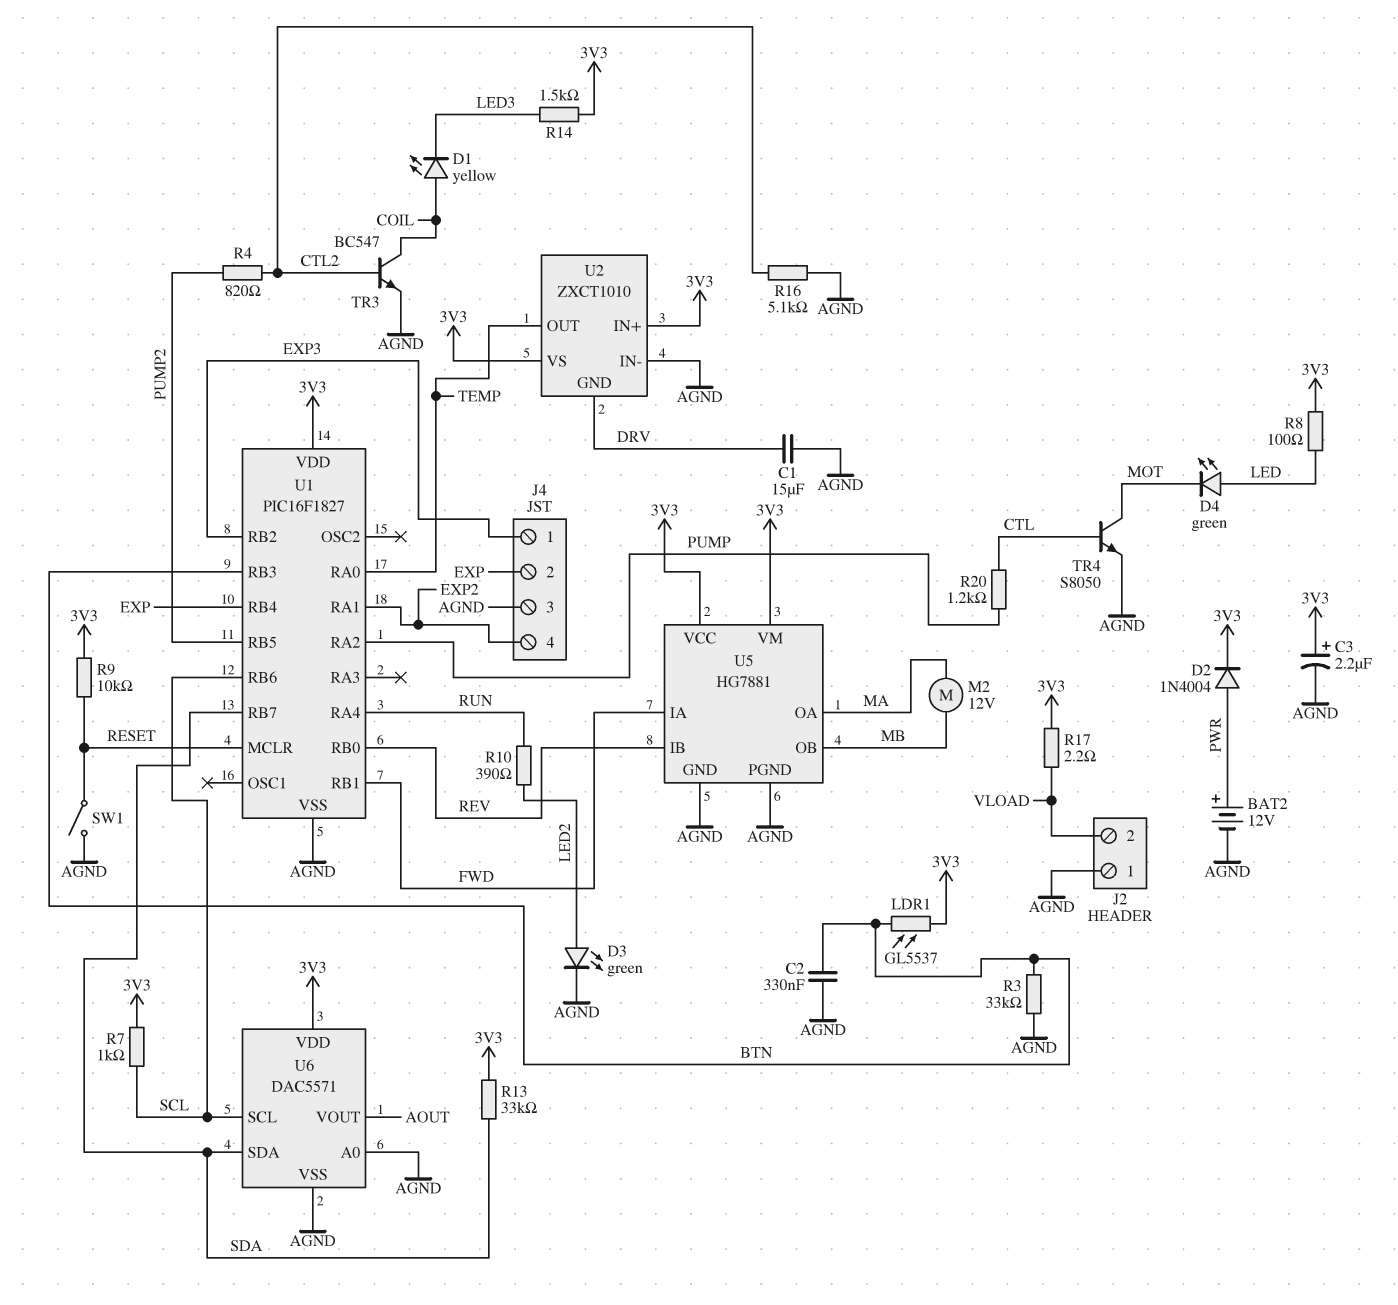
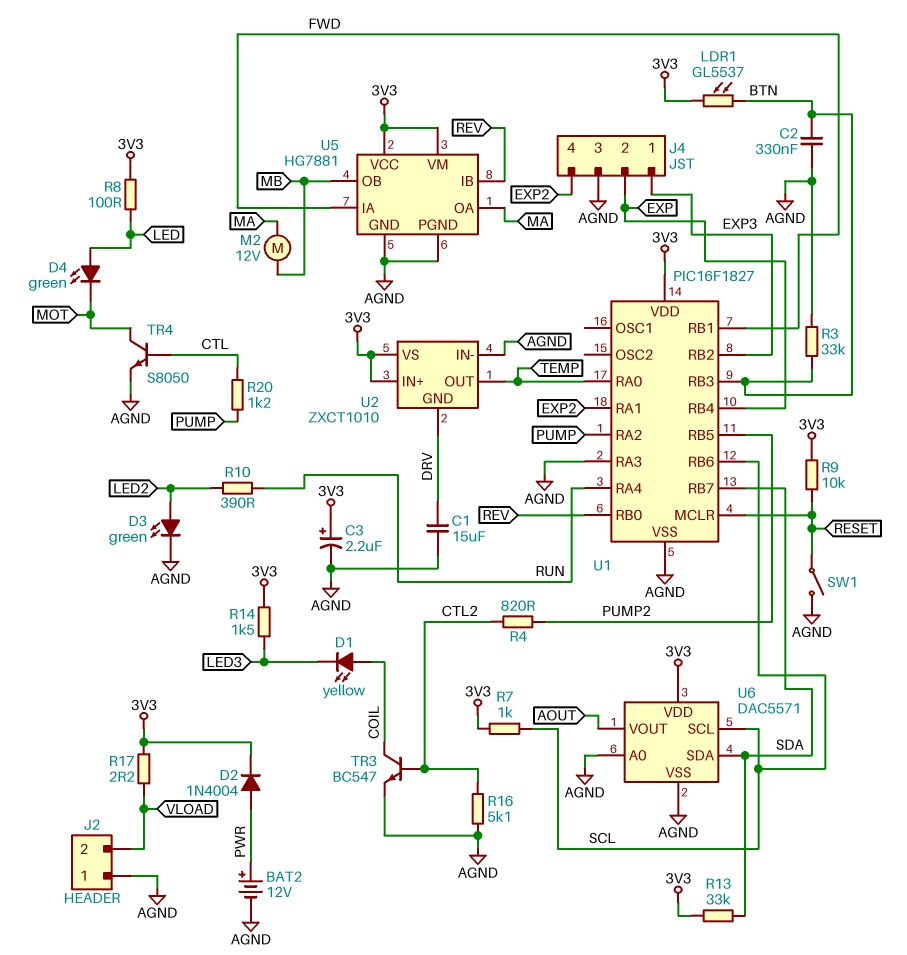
U1 pin RA3: none -> AGND

